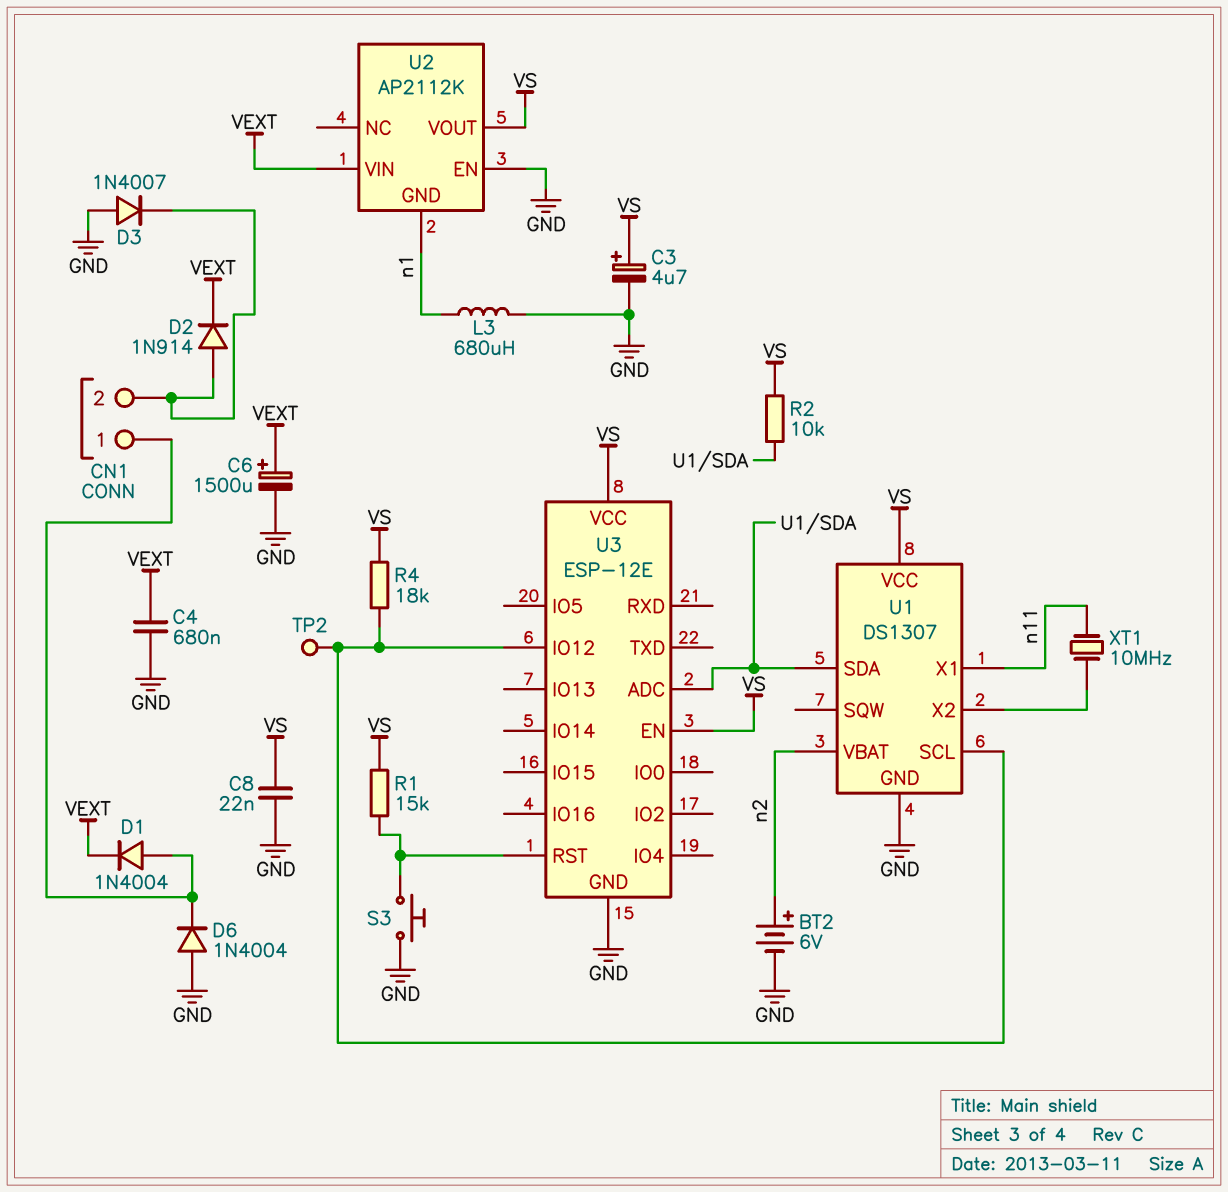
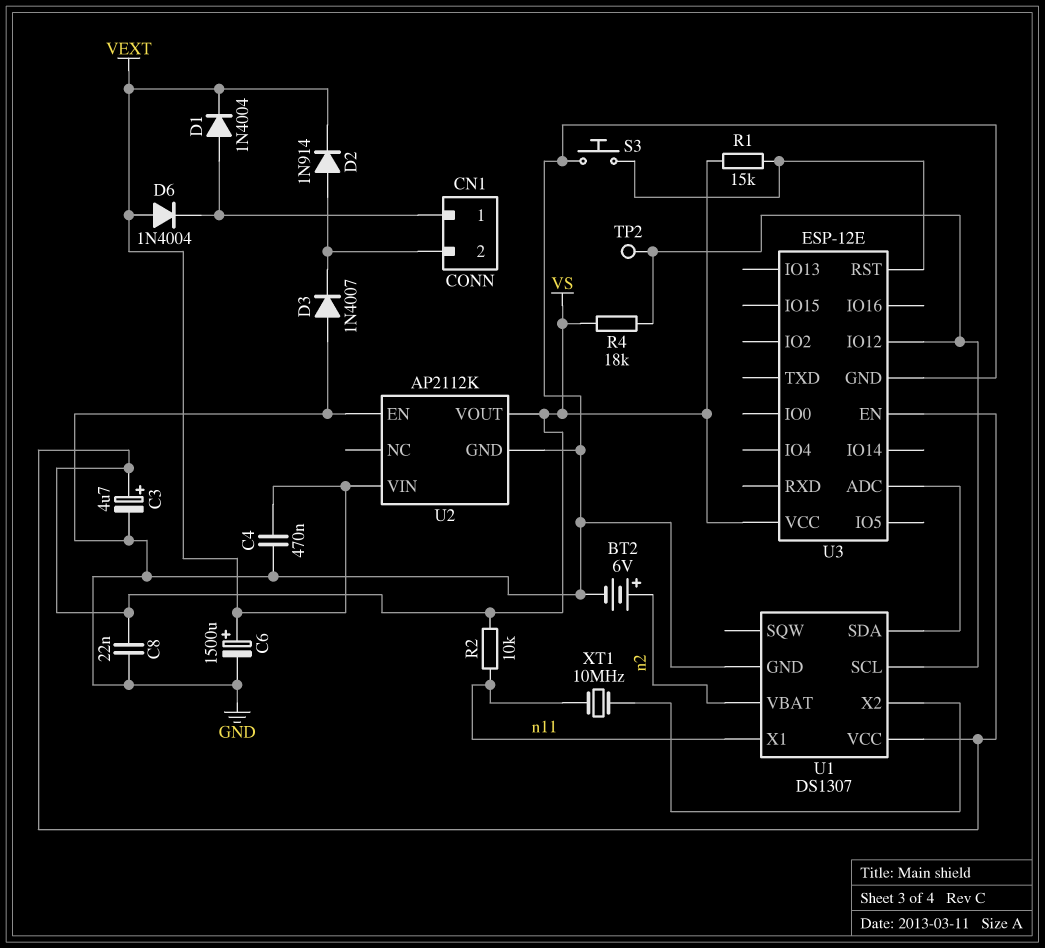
C4: 680nF (GND, VEXT) -> 470nF (GND, VEXT)
D6: diode 1N4004 (A GND, K CN1/1) -> diode 1N4004 (A VEXT, K CN1/1)
L3: 680uH (GND, n1) -> none
R2: 10k (U1/SDA, VS) -> 10k (VS, n11)
U2 pin GND: n1 -> GND

